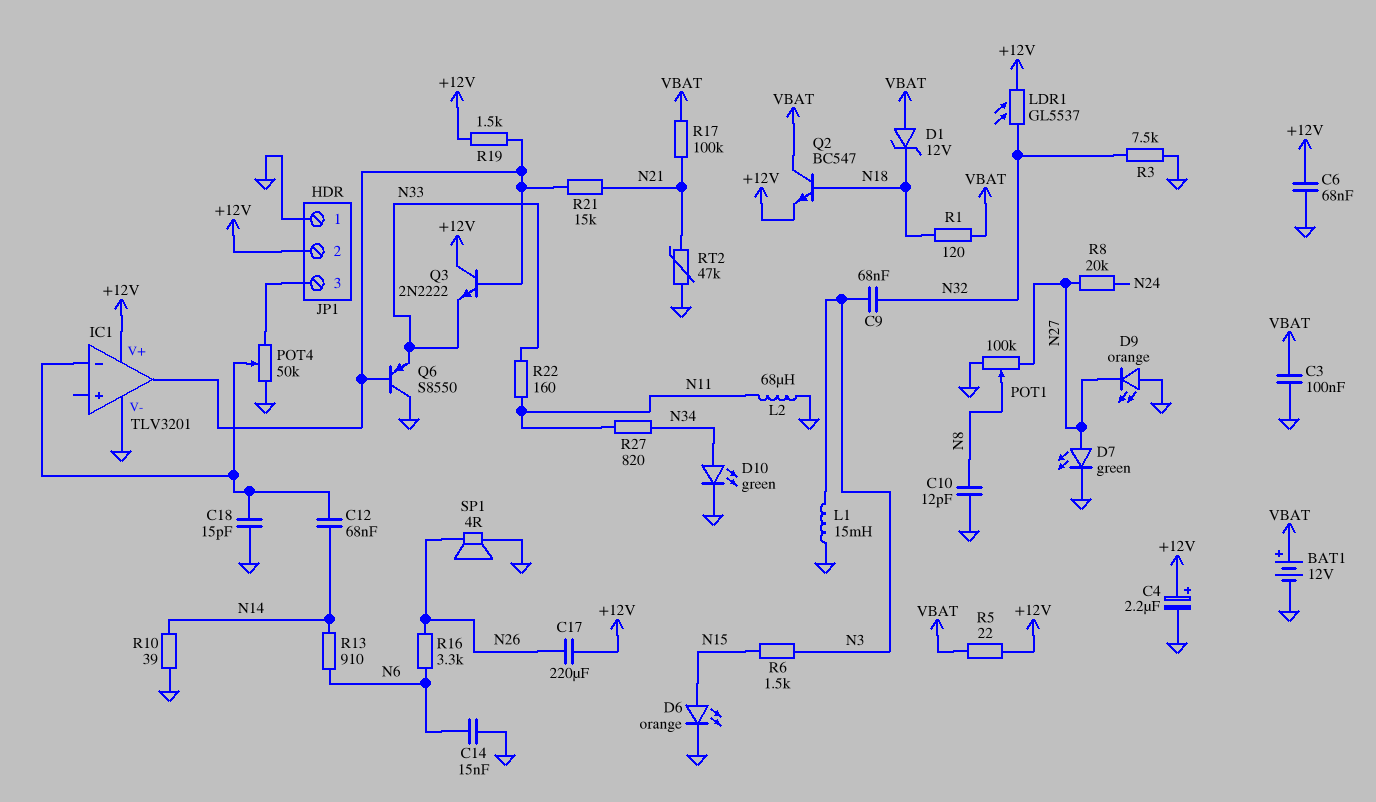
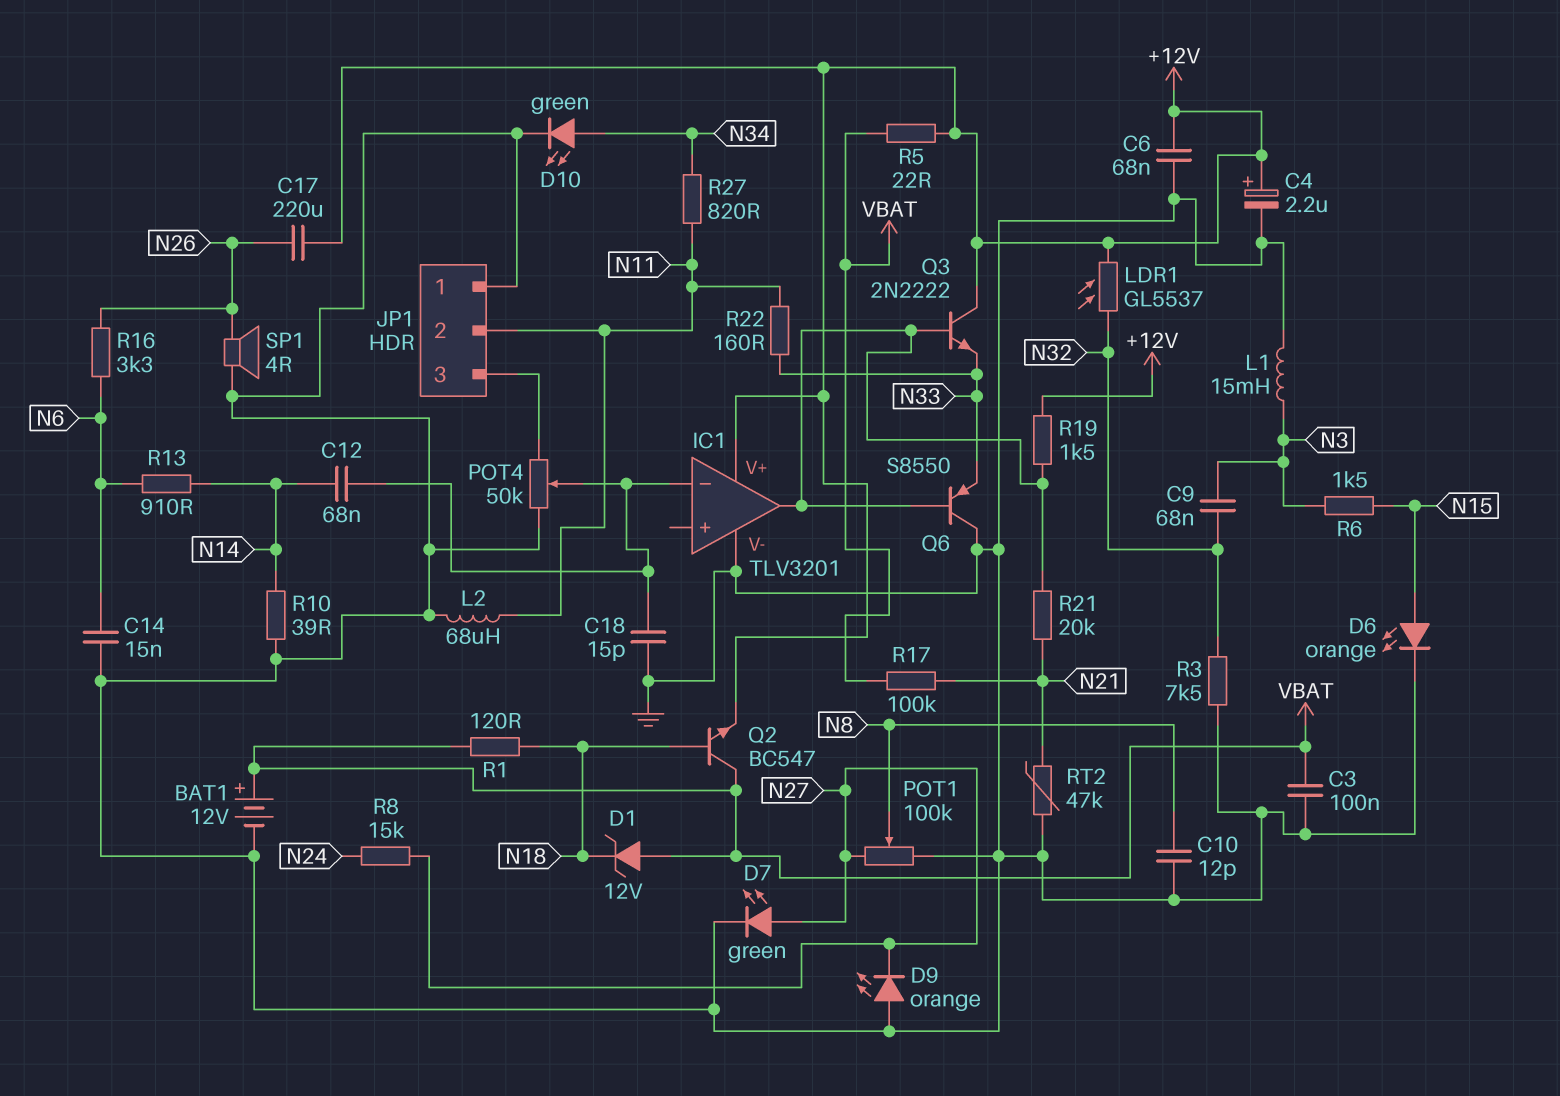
JP1 pin 2: +12V -> N11
R8: 20k (N24, N27) -> 15k (N24, N27)
R21: 15k (IC1/out, N21) -> 20k (IC1/out, N21)

